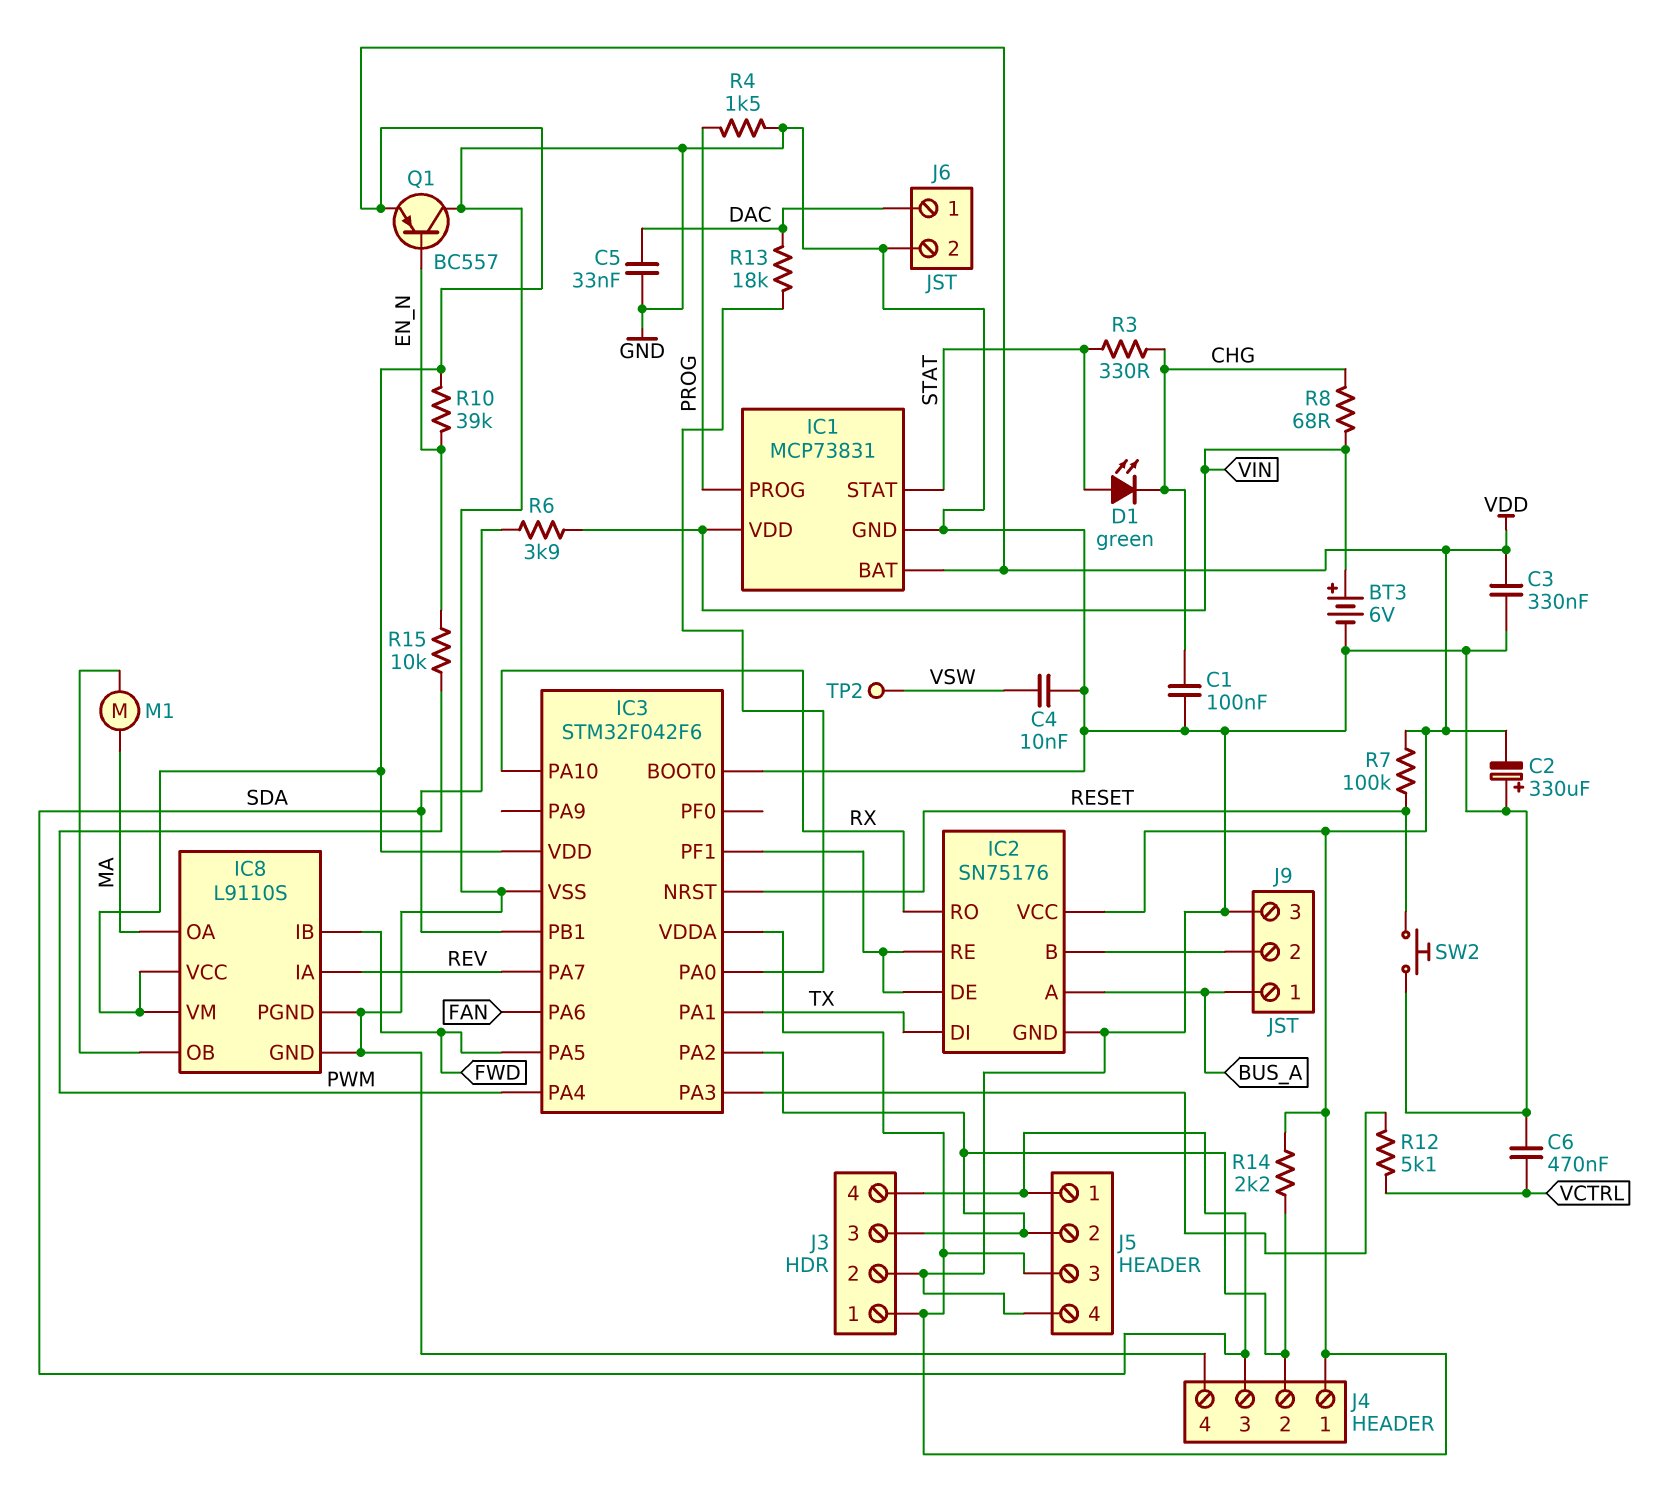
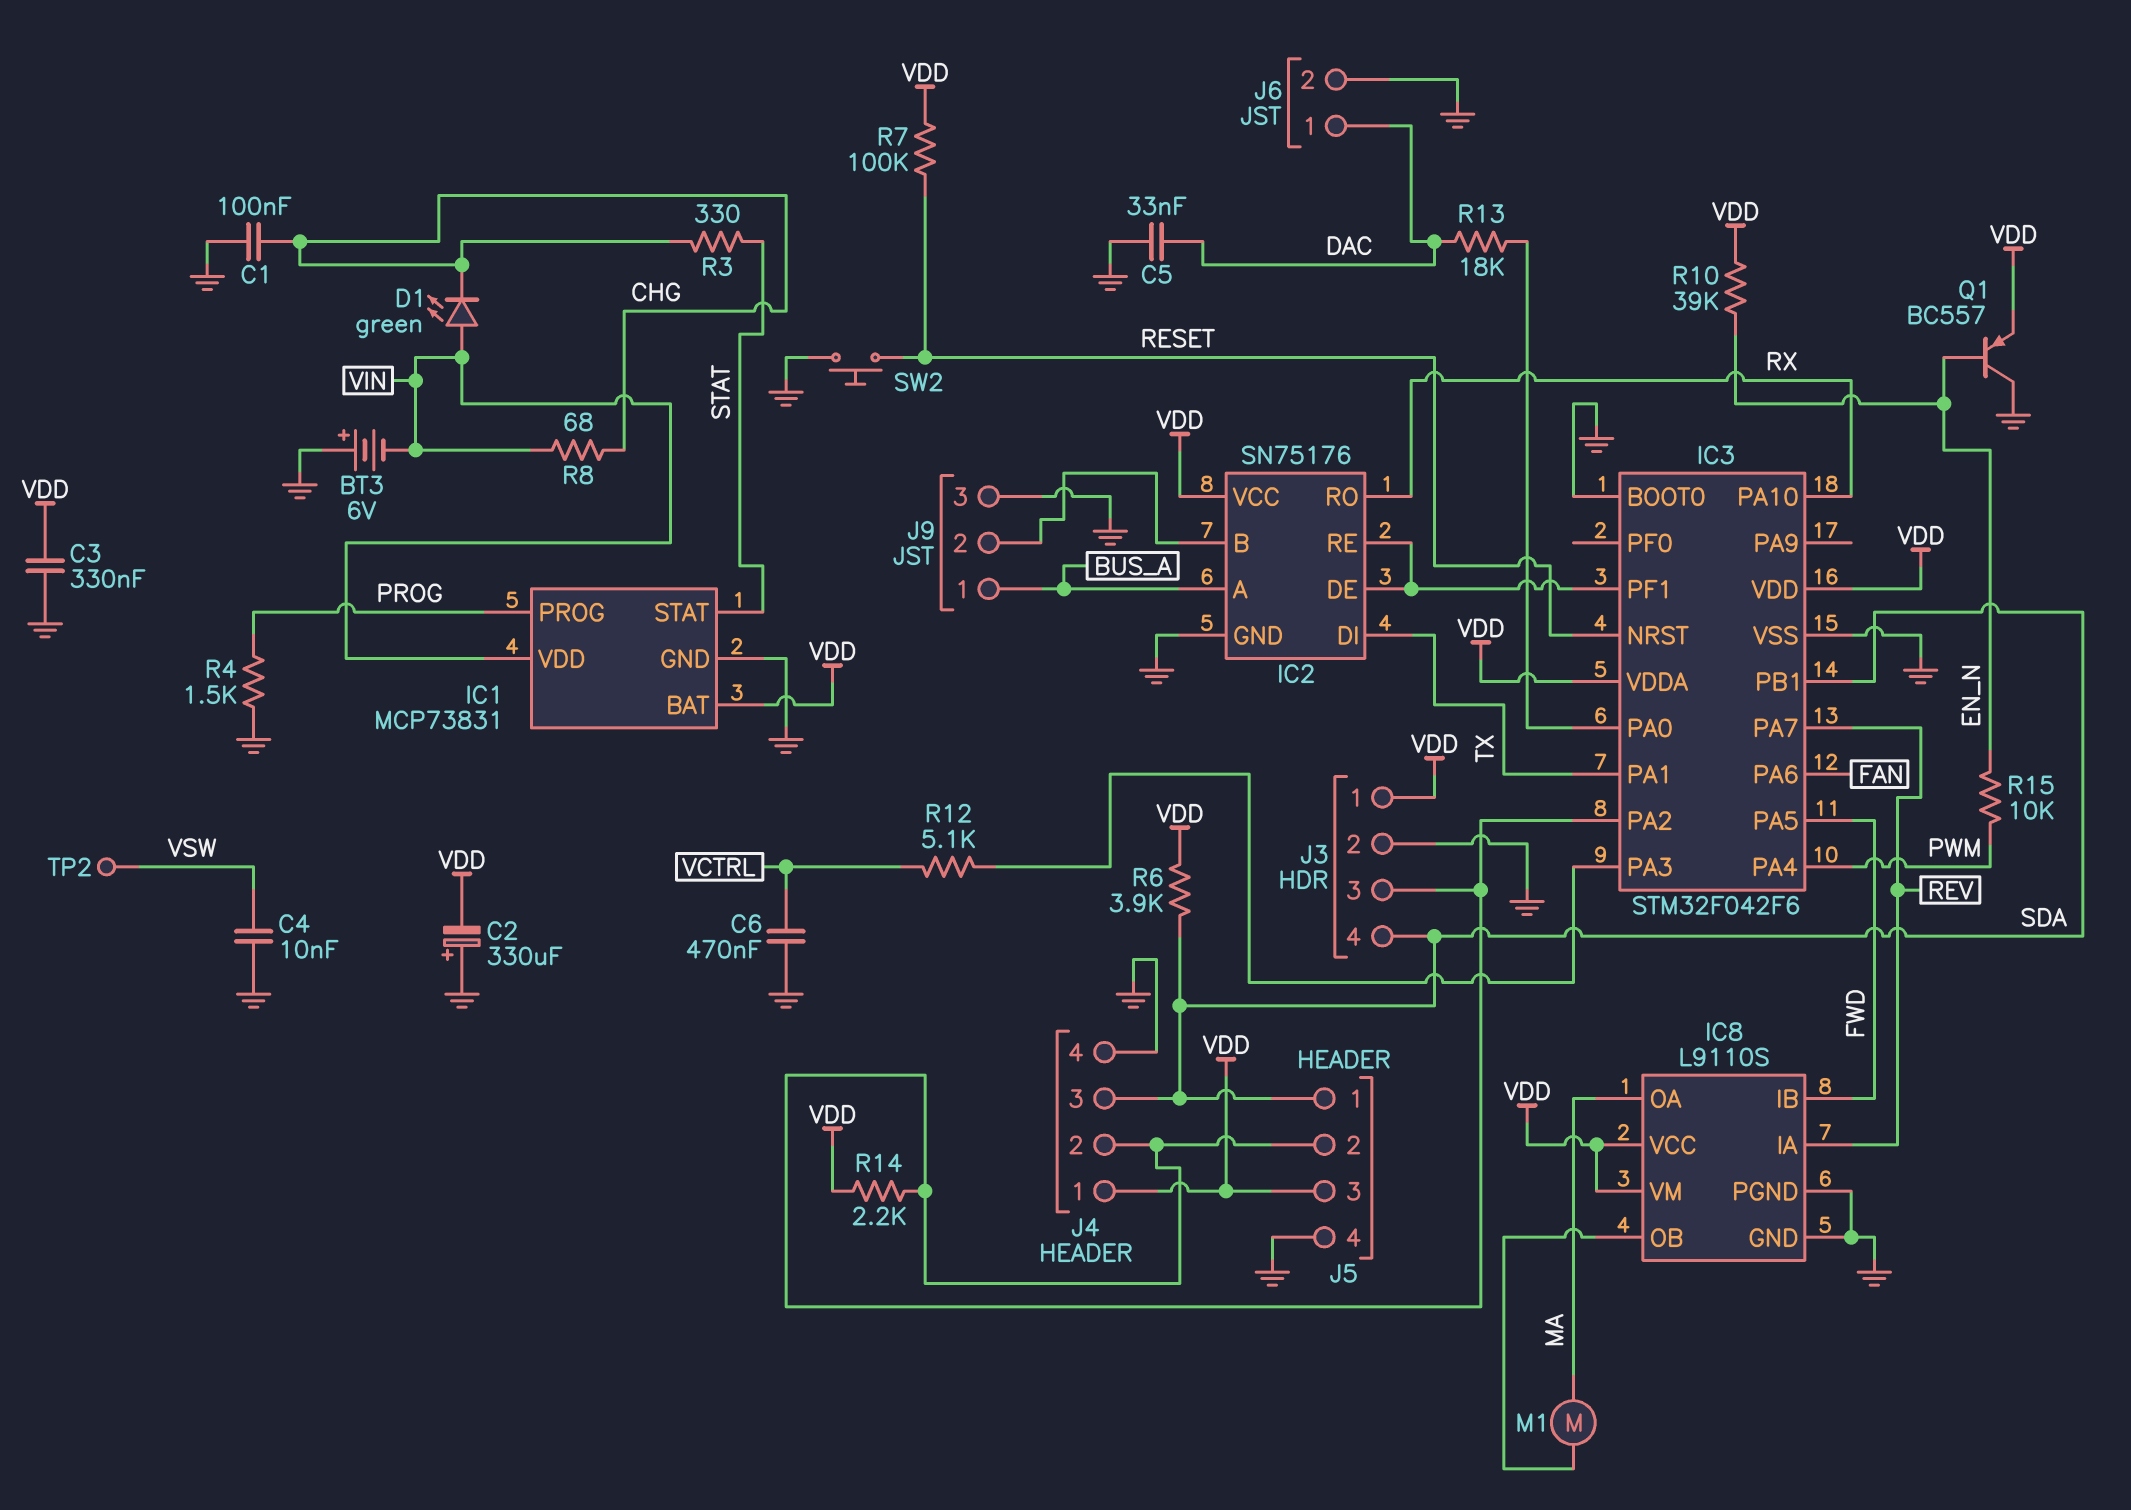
BT3: 6V (plus VIN, minus GND) -> 6V (plus GND, minus VIN)
D1: LED green (A STAT, K CHG) -> LED green (A VIN, K CHG)
R6: 3.9k (SDA, VIN) -> 3.9k (SDA, VDD)

